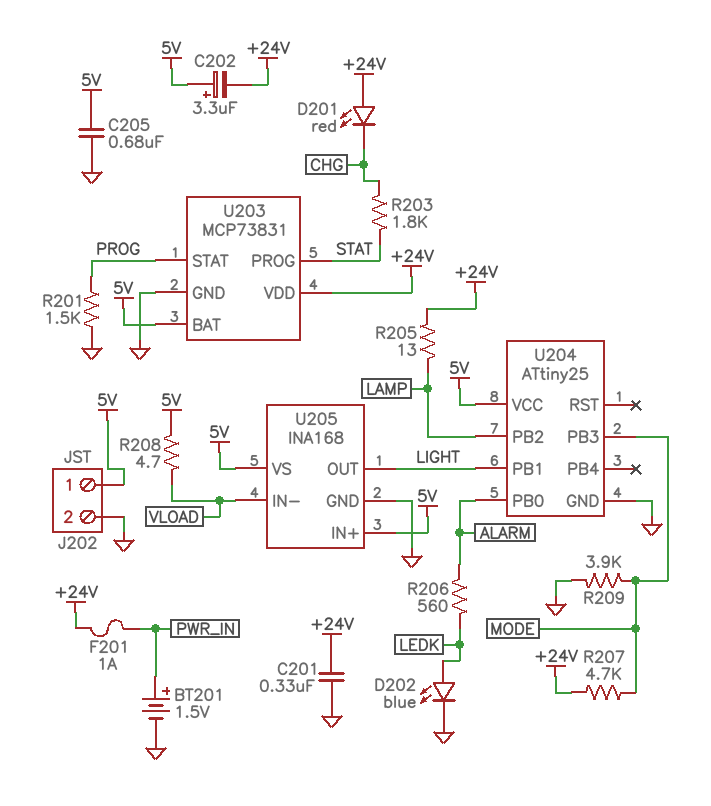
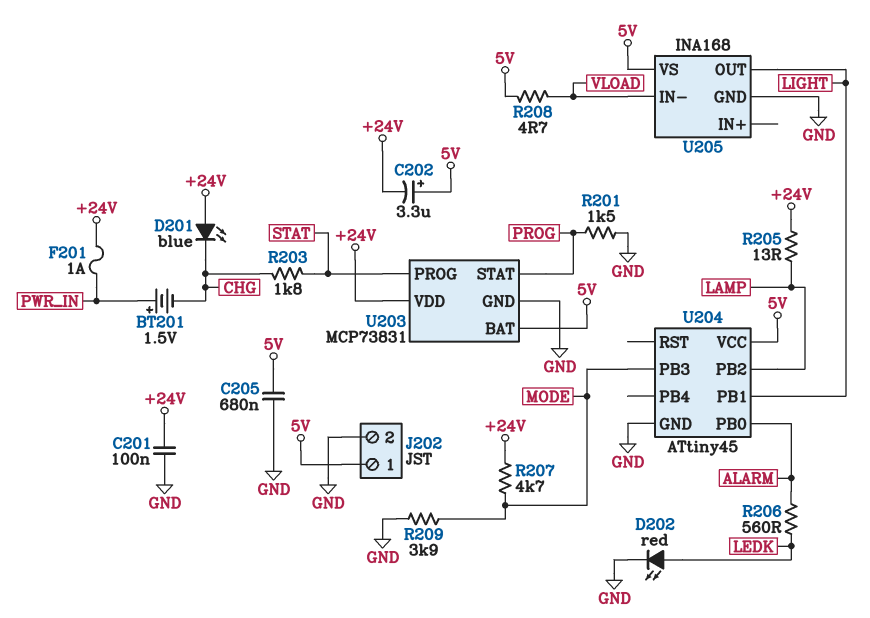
BT201: 1.5V (plus PWR_IN, minus GND) -> 1.5V (plus PWR_IN, minus CHG)
C201: 330nF (+24V, GND) -> 100nF (+24V, GND)
D201: LED red (A +24V, K CHG) -> LED blue (A +24V, K CHG)
D202: LED blue (A LEDK, K GND) -> LED red (A LEDK, K GND)
U204: ATtiny25 -> ATtiny45
U205 pin IN+: 5V -> none

